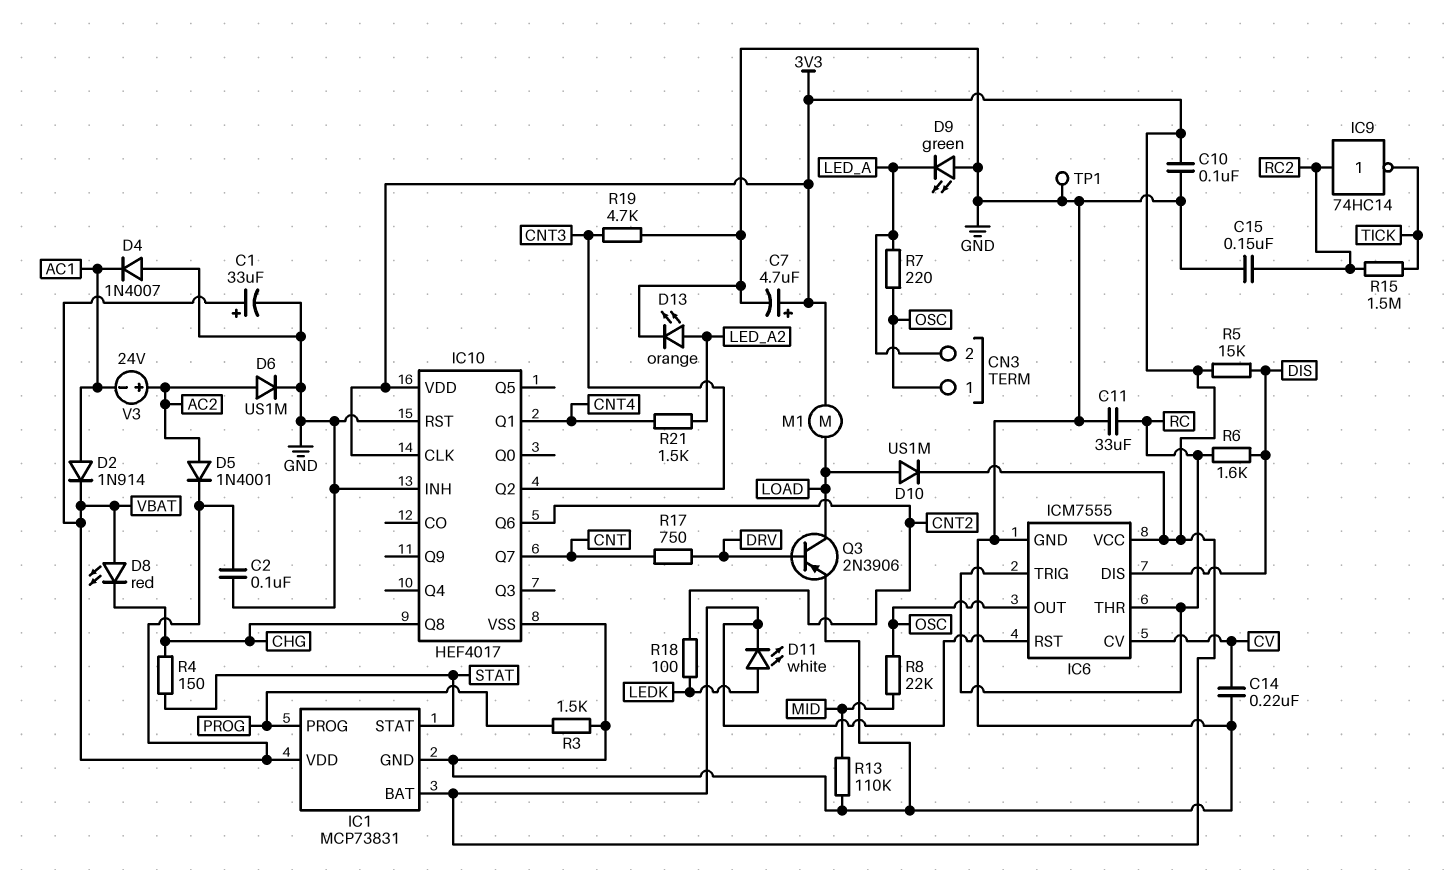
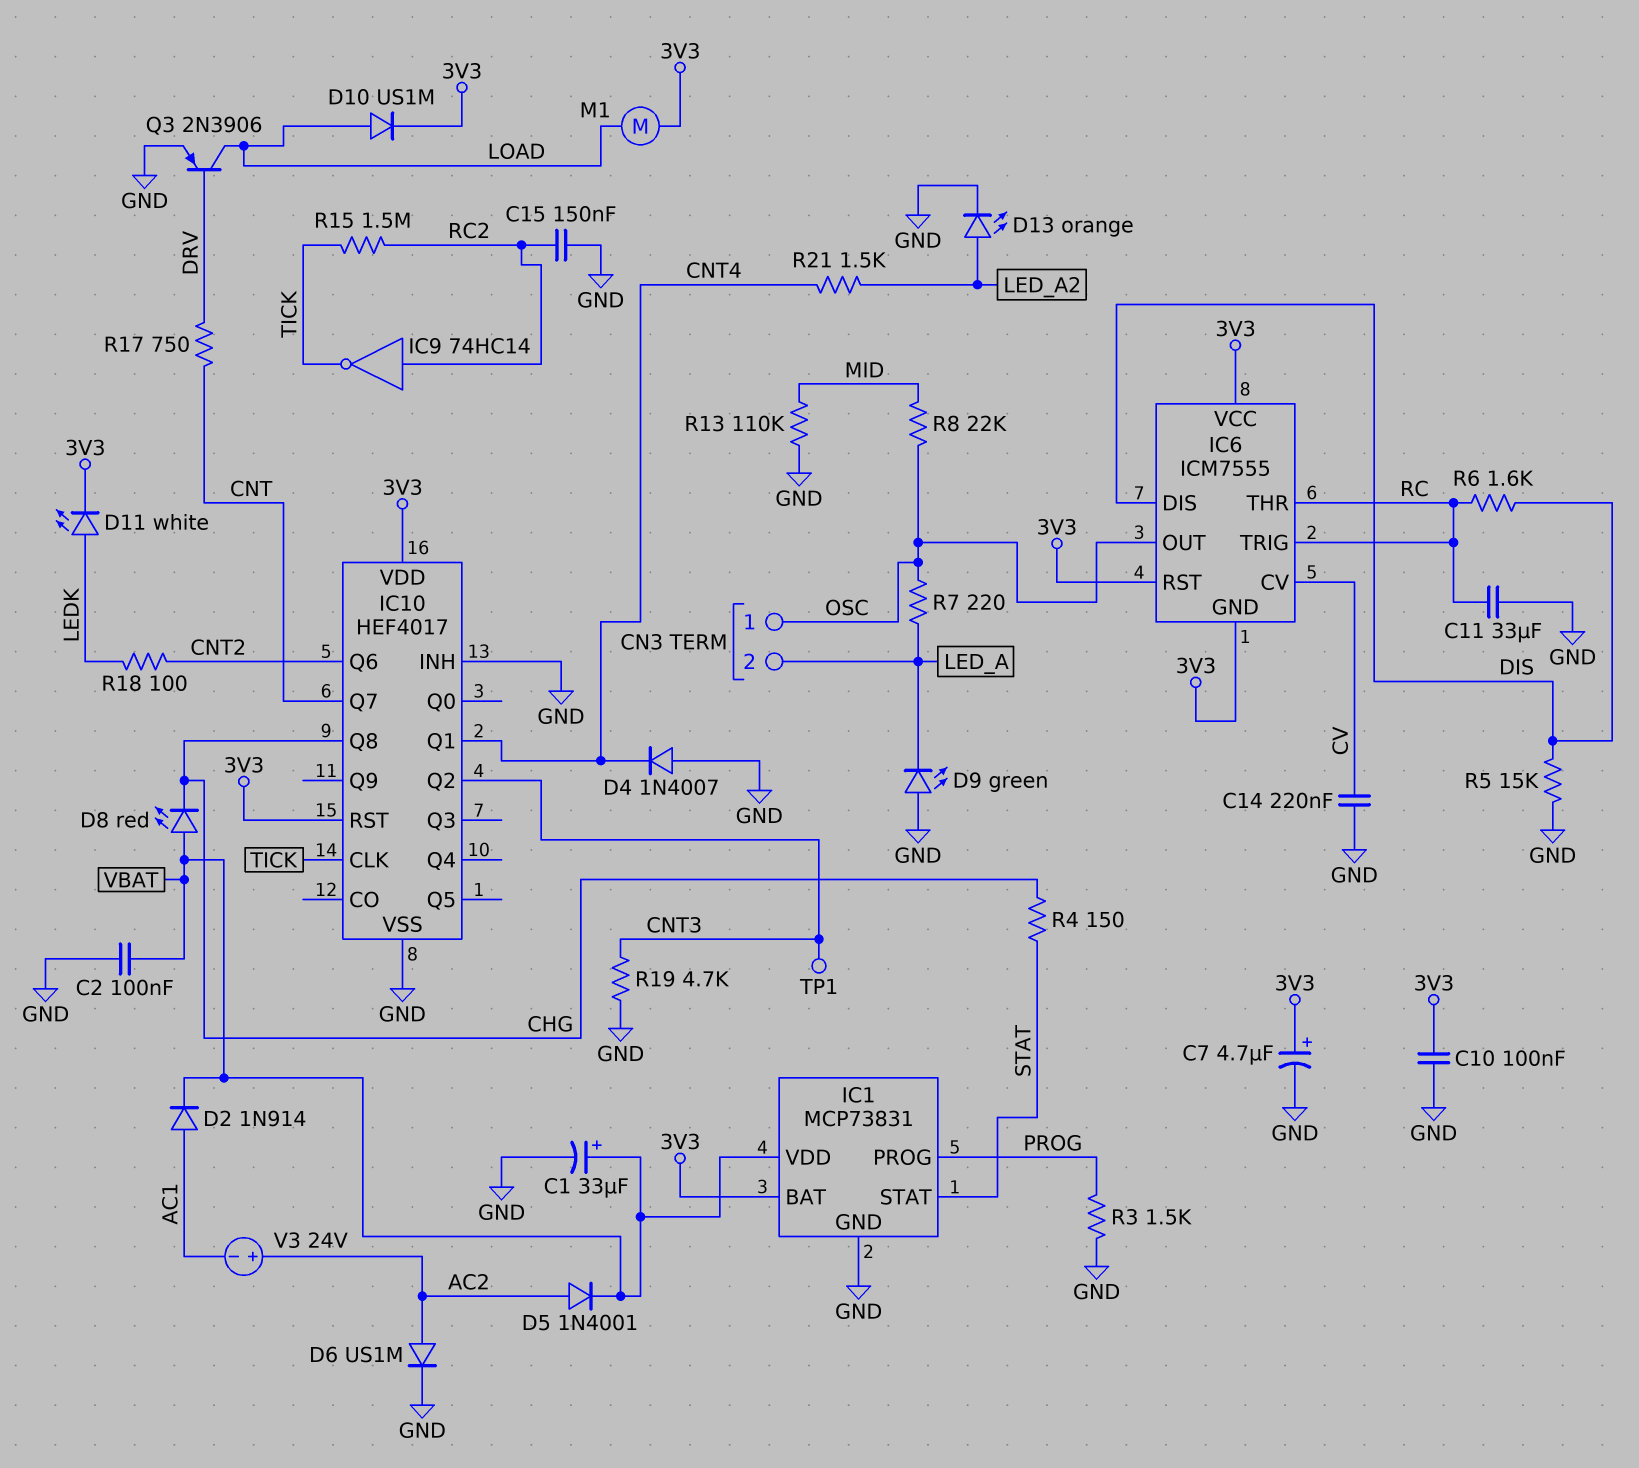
D4: diode 1N4007 (A GND, K AC1) -> diode 1N4007 (A GND, K CNT4)
IC6 pin GND: GND -> 3V3
IC10 pin CLK: 3V3 -> TICK
IC10 pin RST: GND -> 3V3
R5: 15k (3V3, DIS) -> 15k (DIS, GND)
TP1: test point (GND) -> test point (CNT3)

